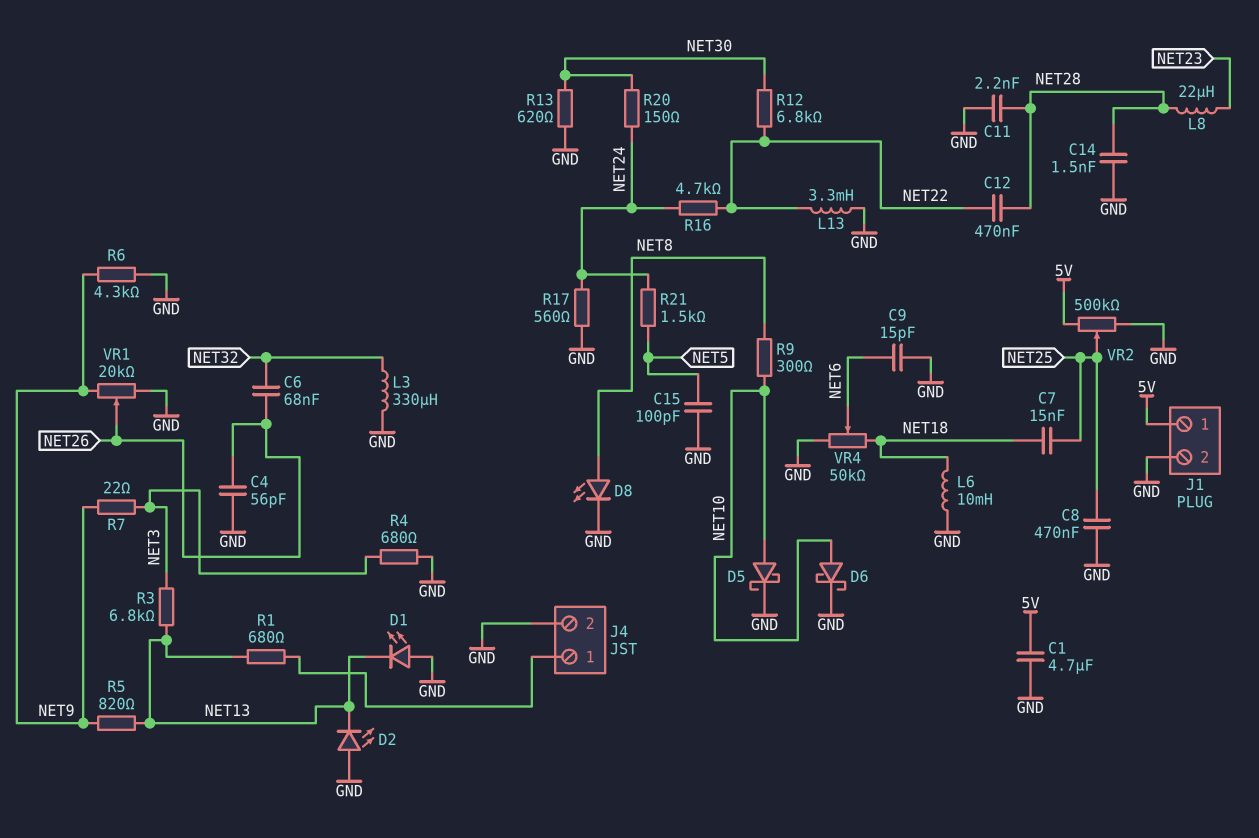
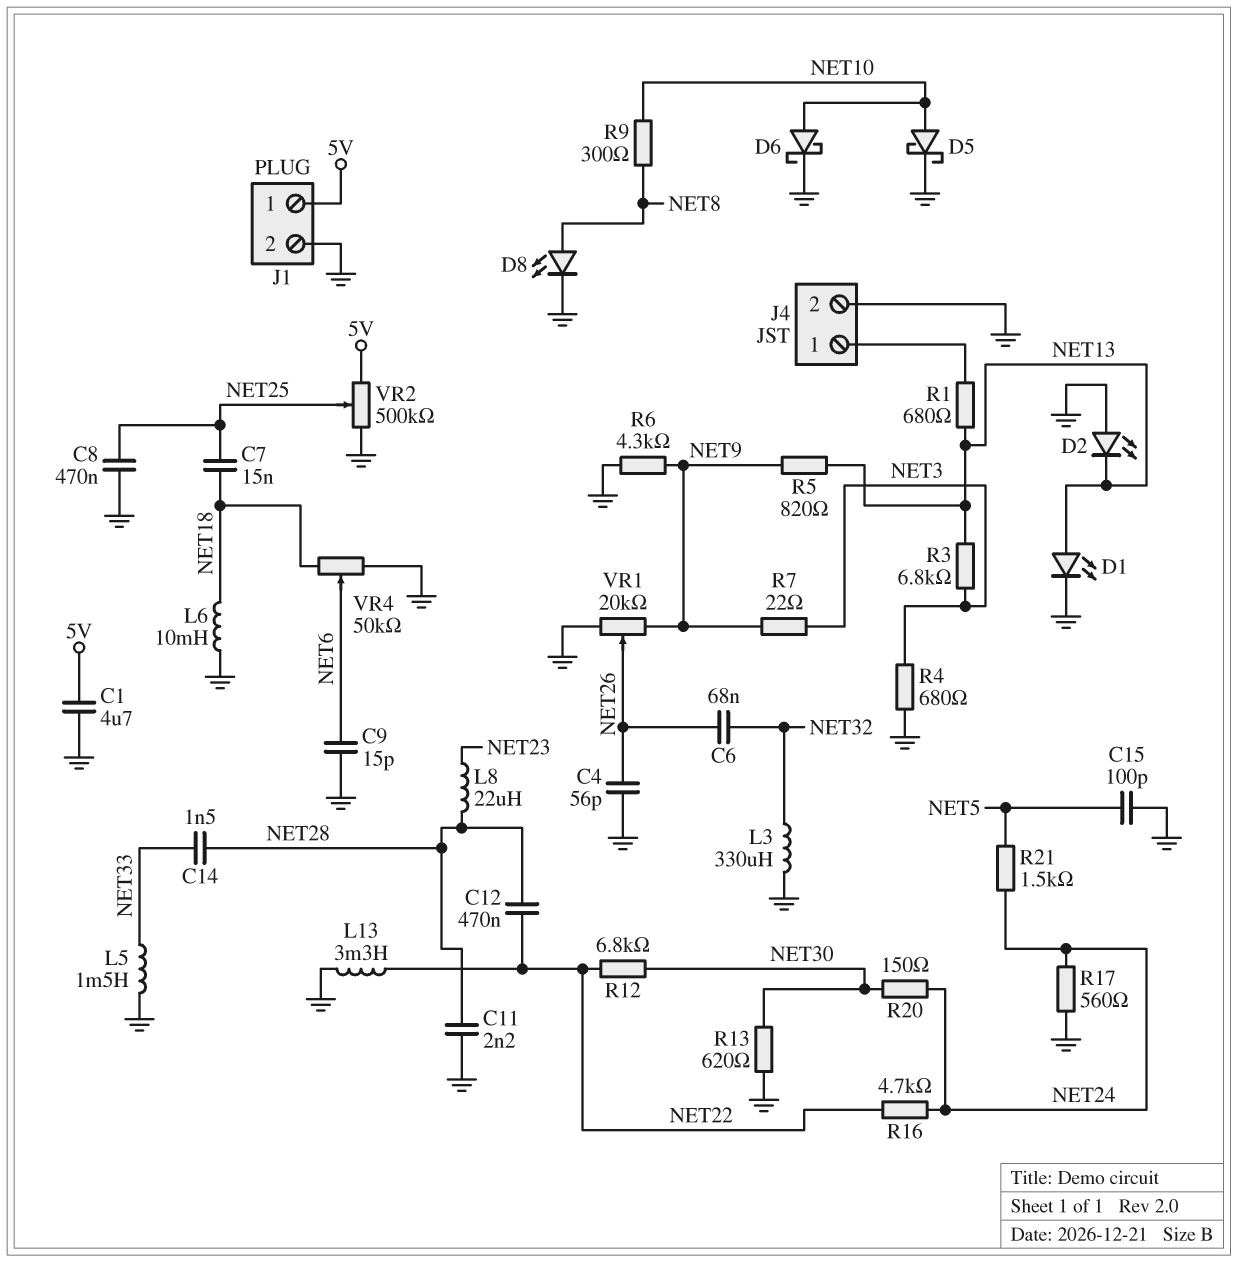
C14: 1.5nF (GND, NET28) -> 1.5nF (NET28, NET33)
D1: LED (A GND, K NET13) -> LED (A NET13, K GND)
L5: none -> 1.5mH (GND, NET33)

